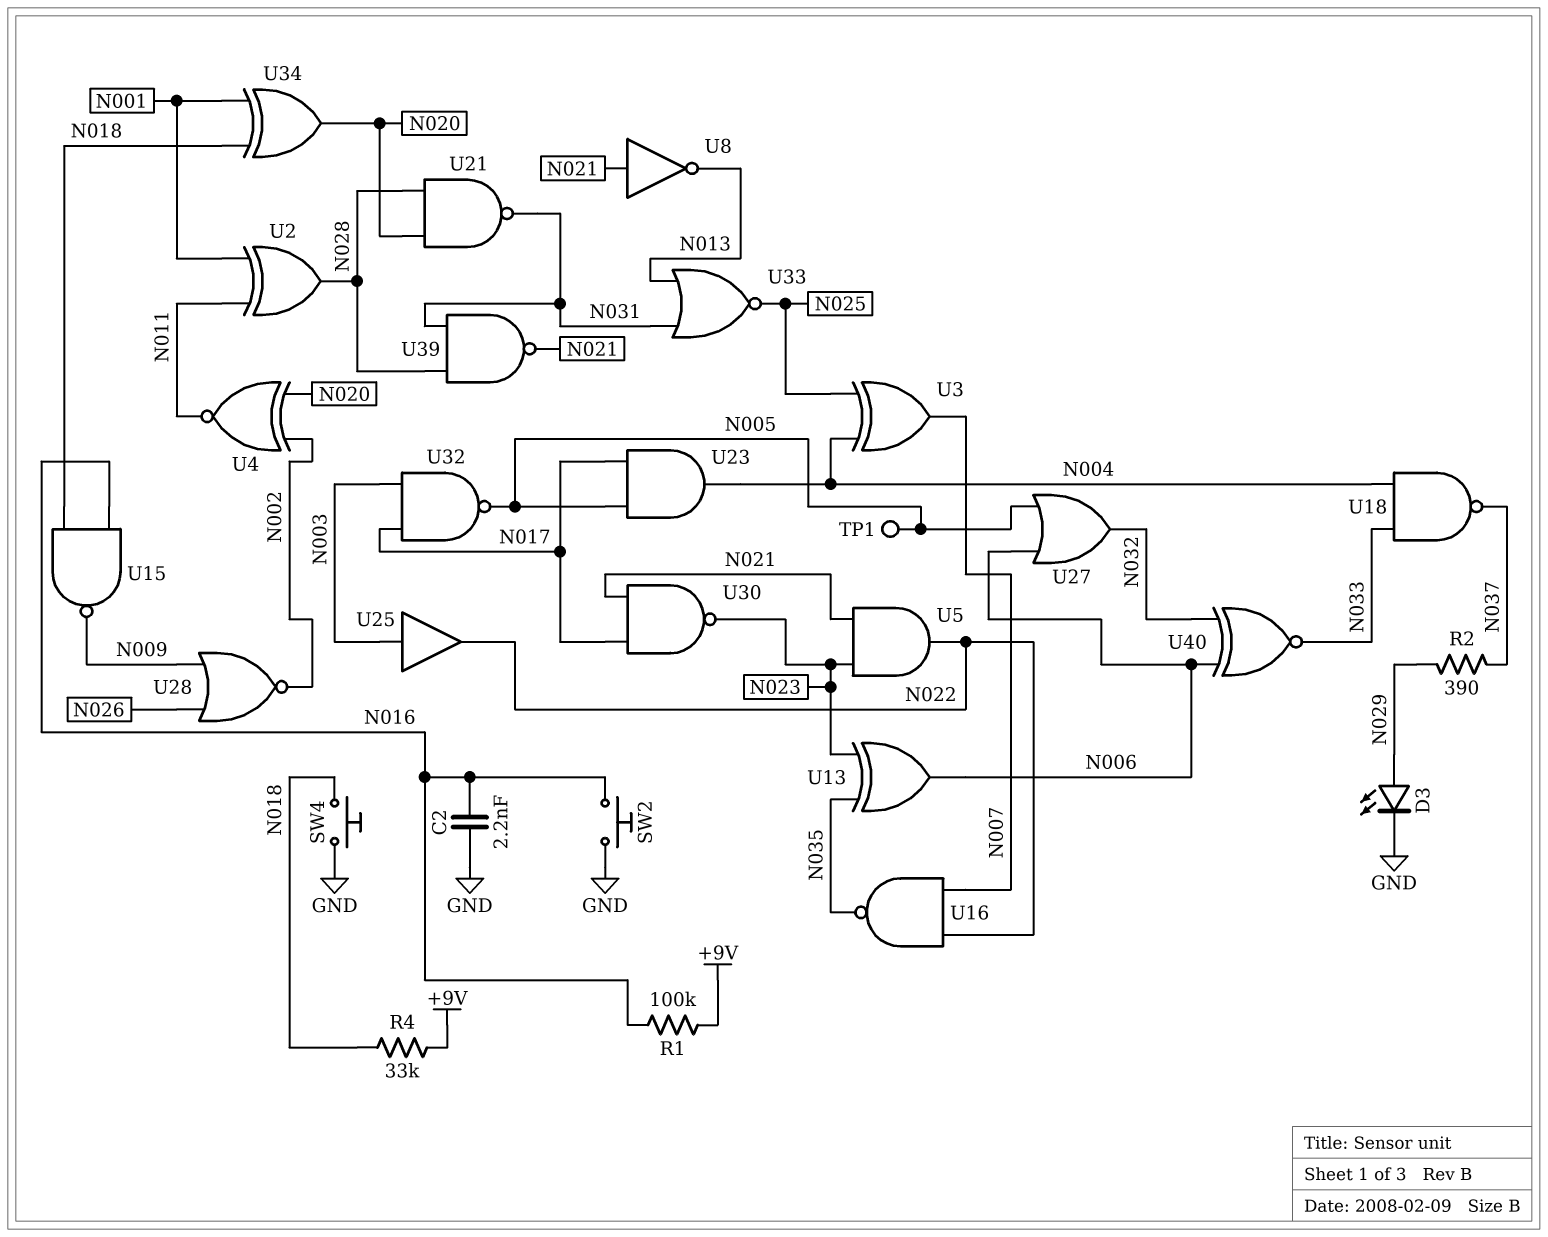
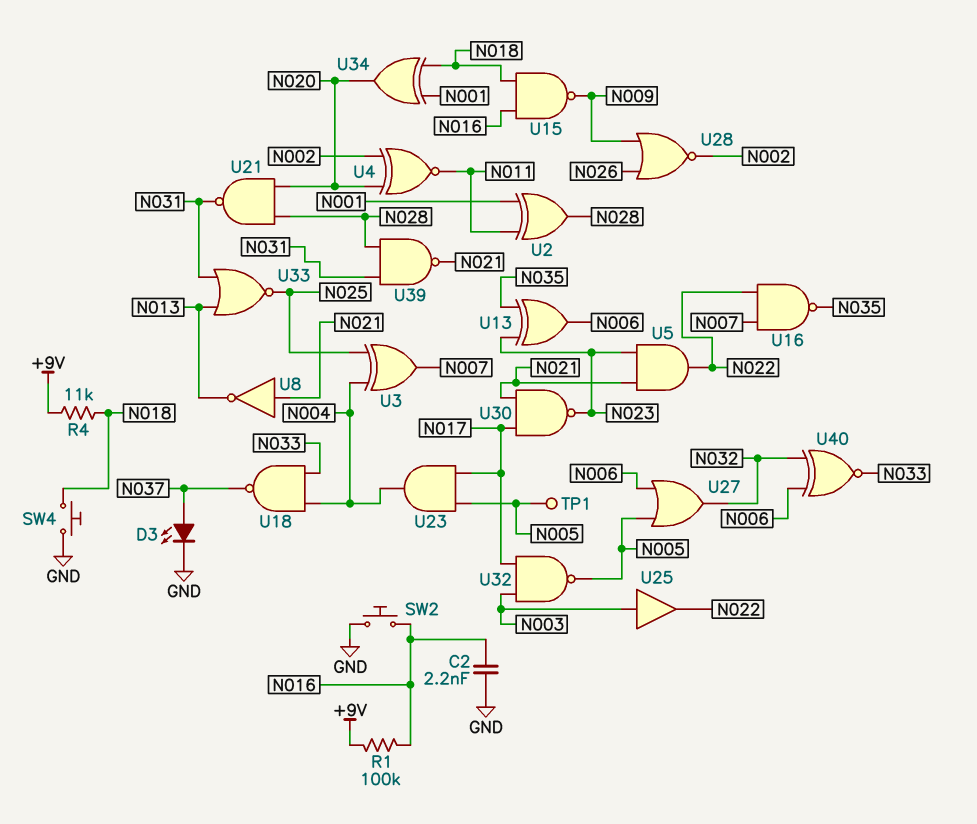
D3: LED (A N029, K GND) -> LED (A N037, K GND)
R2: 390 (N029, N037) -> none
R4: 33k (+9V, N018) -> 11k (+9V, N018)

